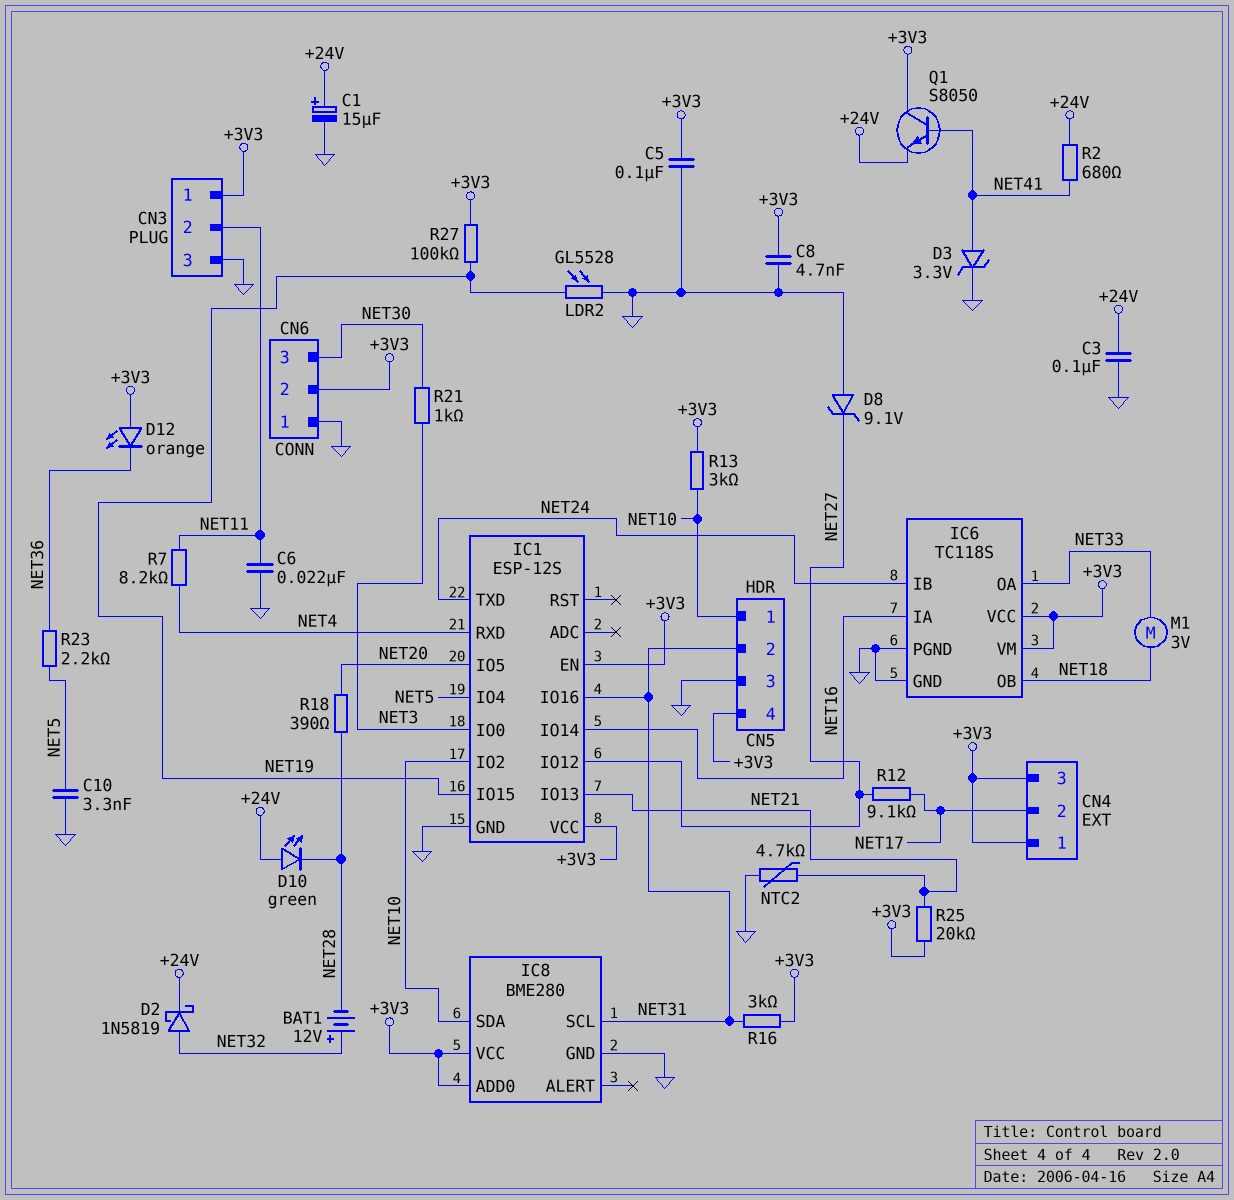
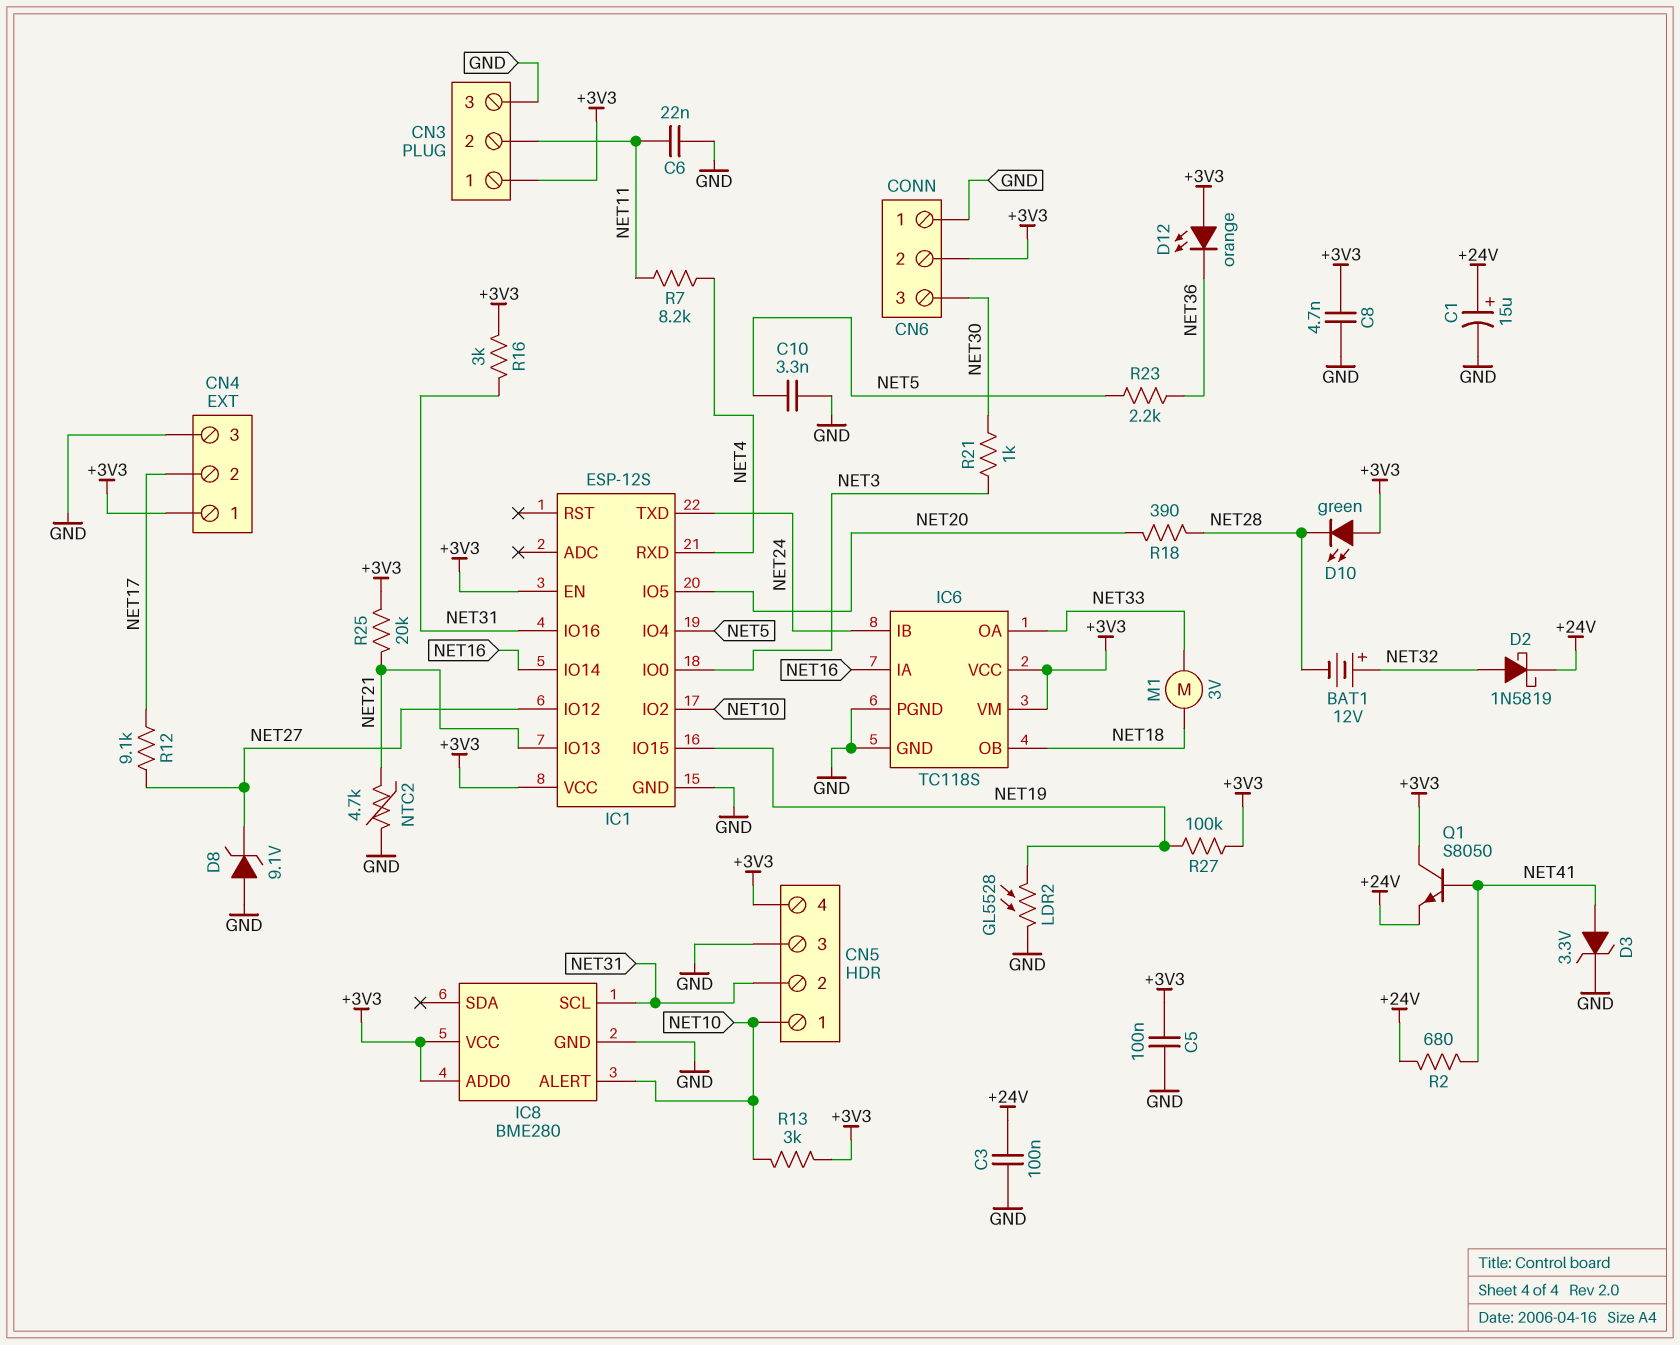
CN4 pin 3: +3V3 -> GND
D10: LED green (A +24V, K NET28) -> LED green (A +3V3, K NET28)
IC8 pin ALERT: none -> NET10
IC8 pin SDA: NET10 -> none

